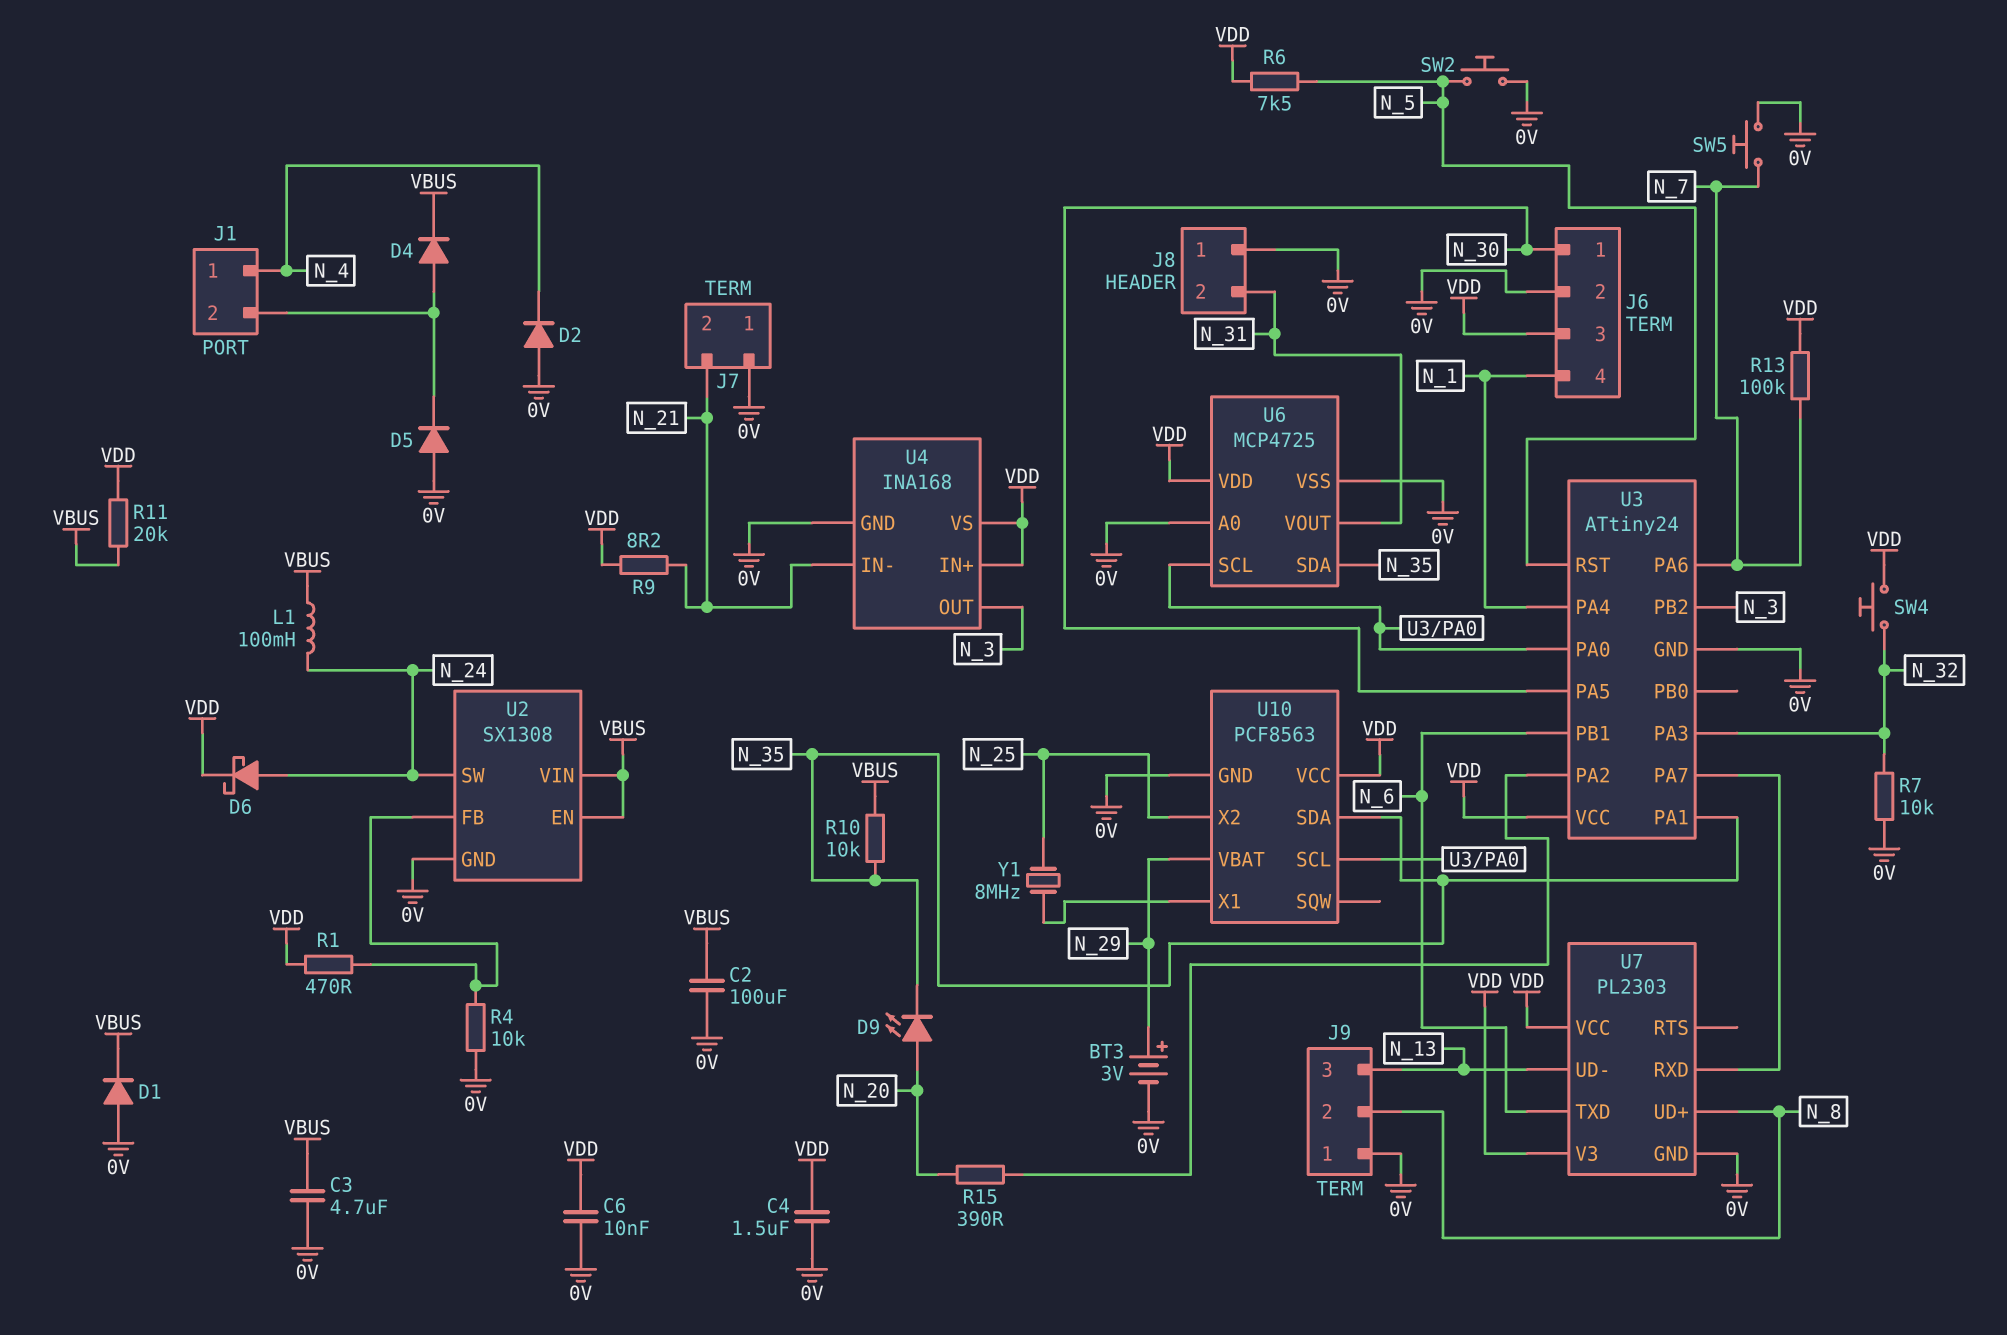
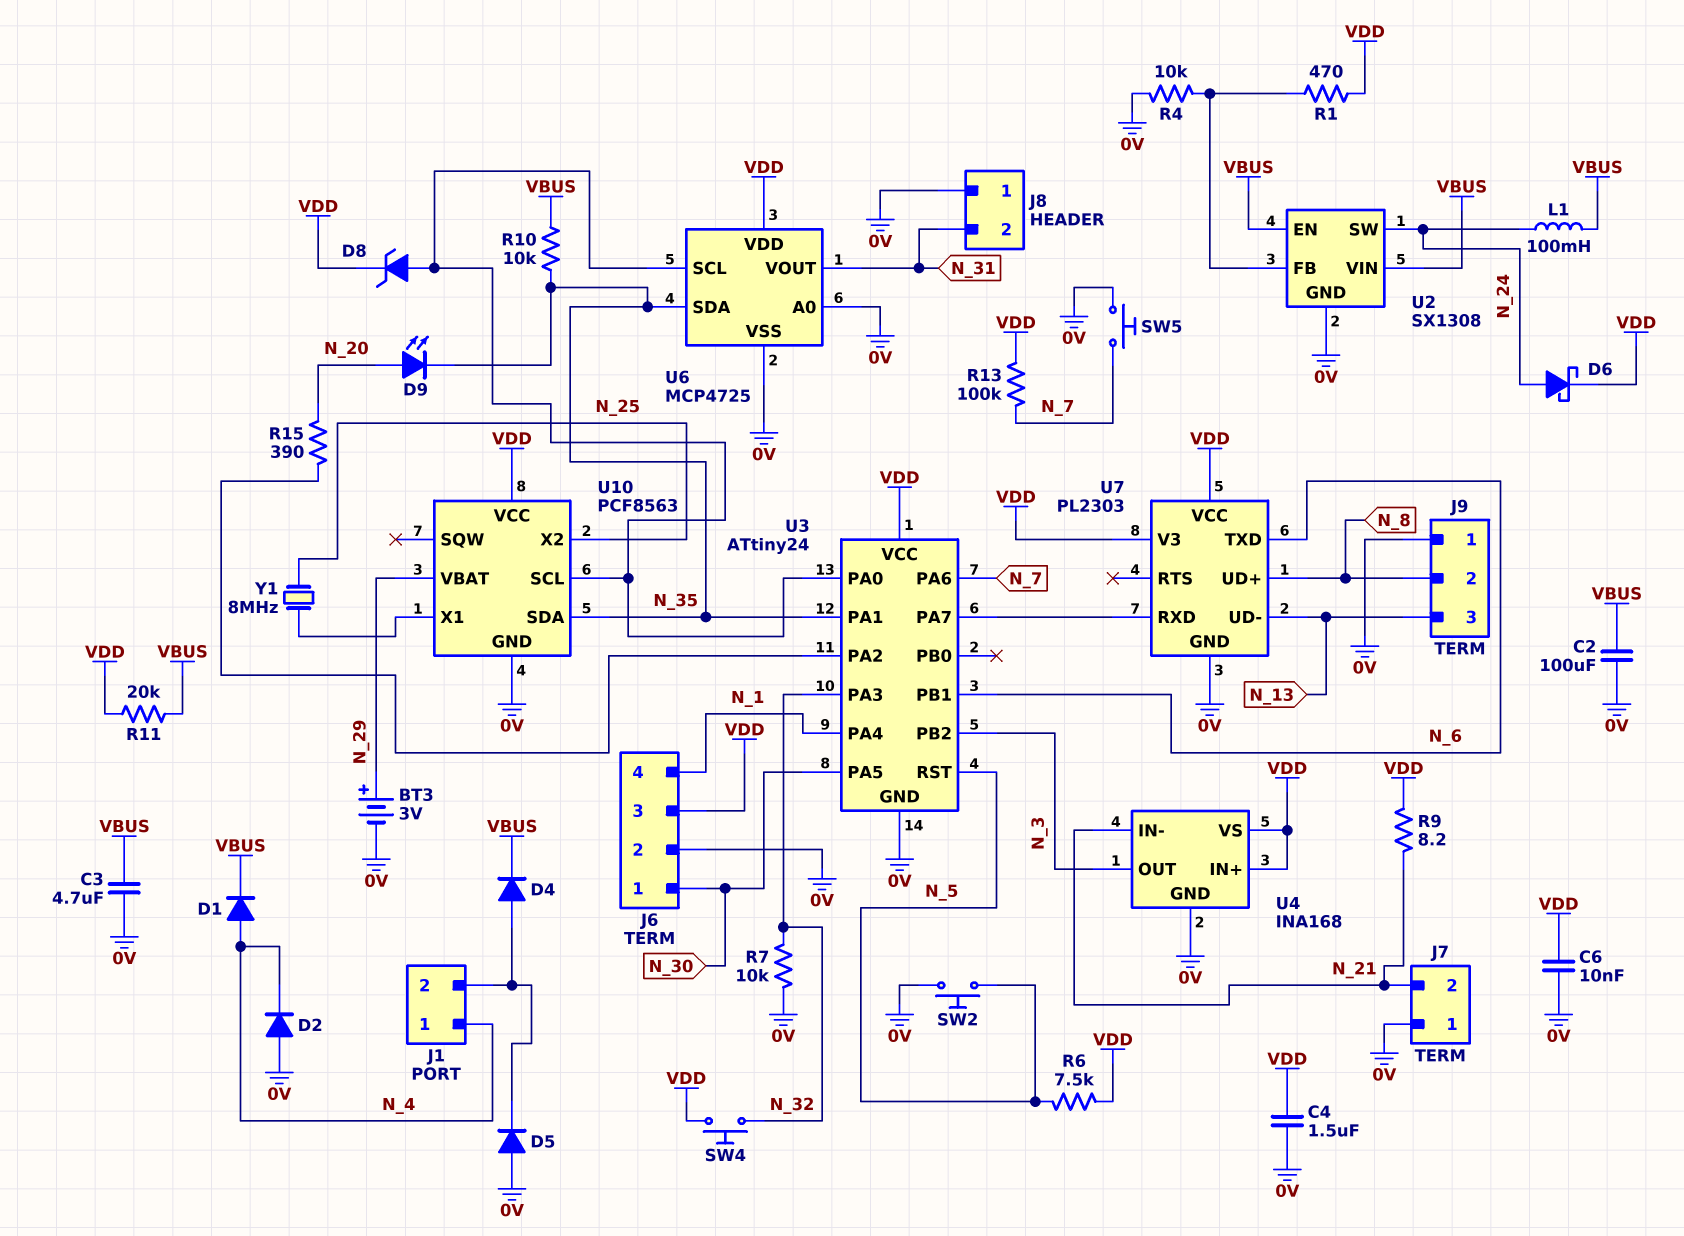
D1: diode (A 0V, K VBUS) -> diode (A N_4, K VBUS)
D8: none -> zener (A U3/PA0, K VDD)

